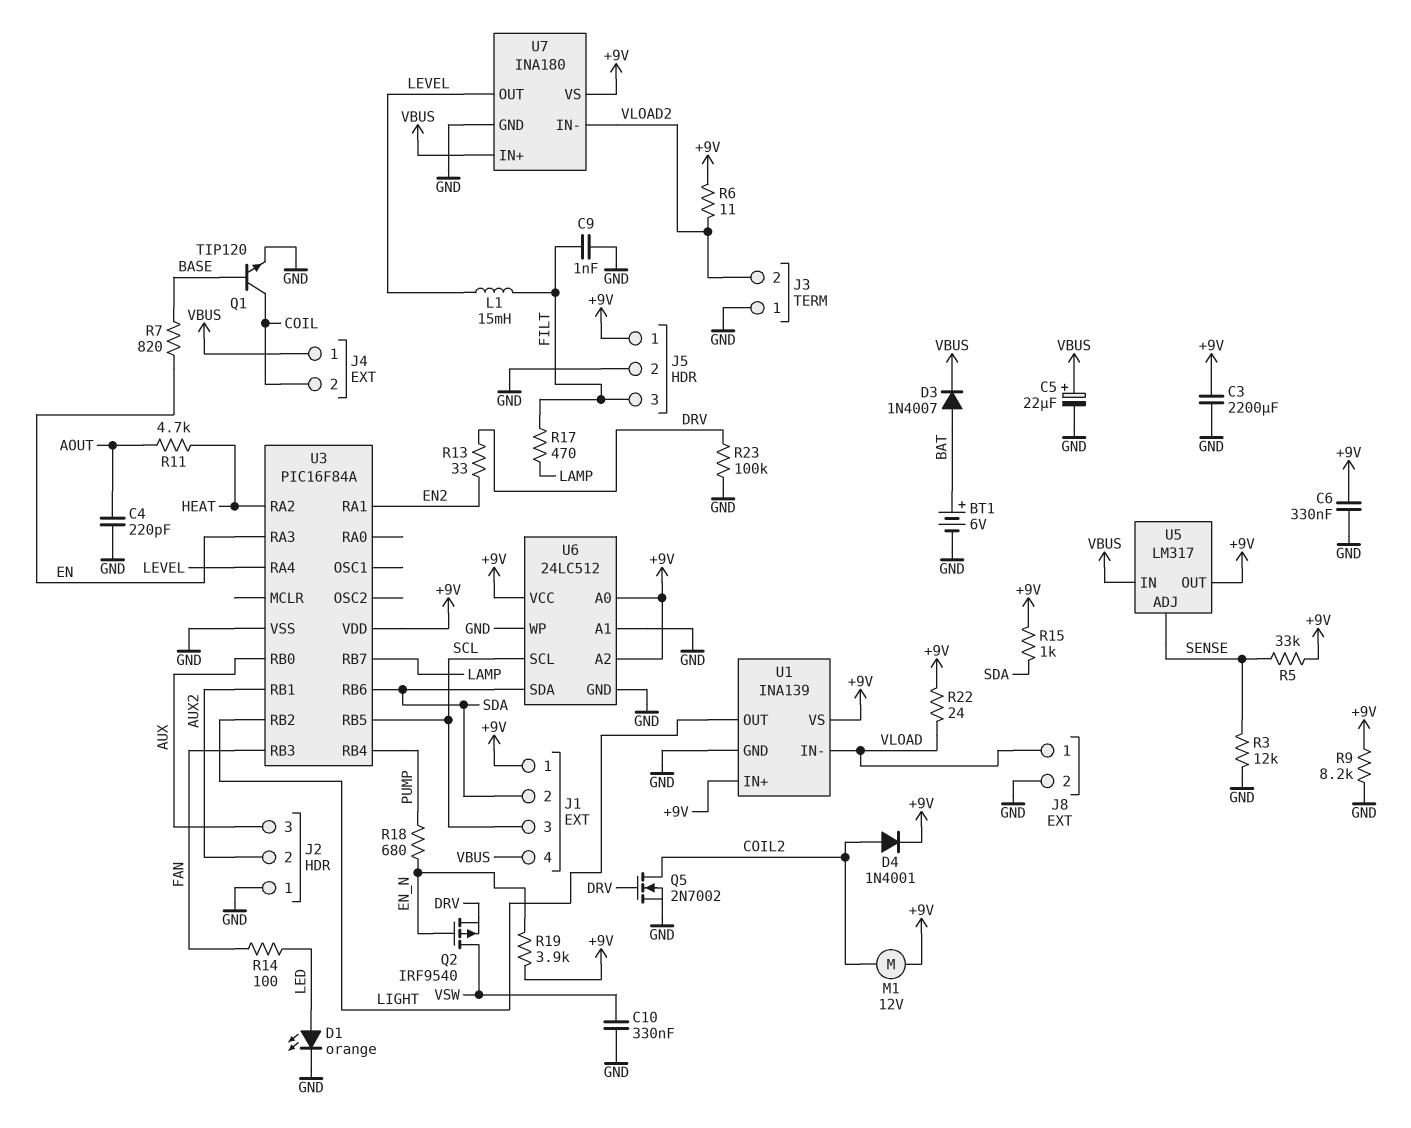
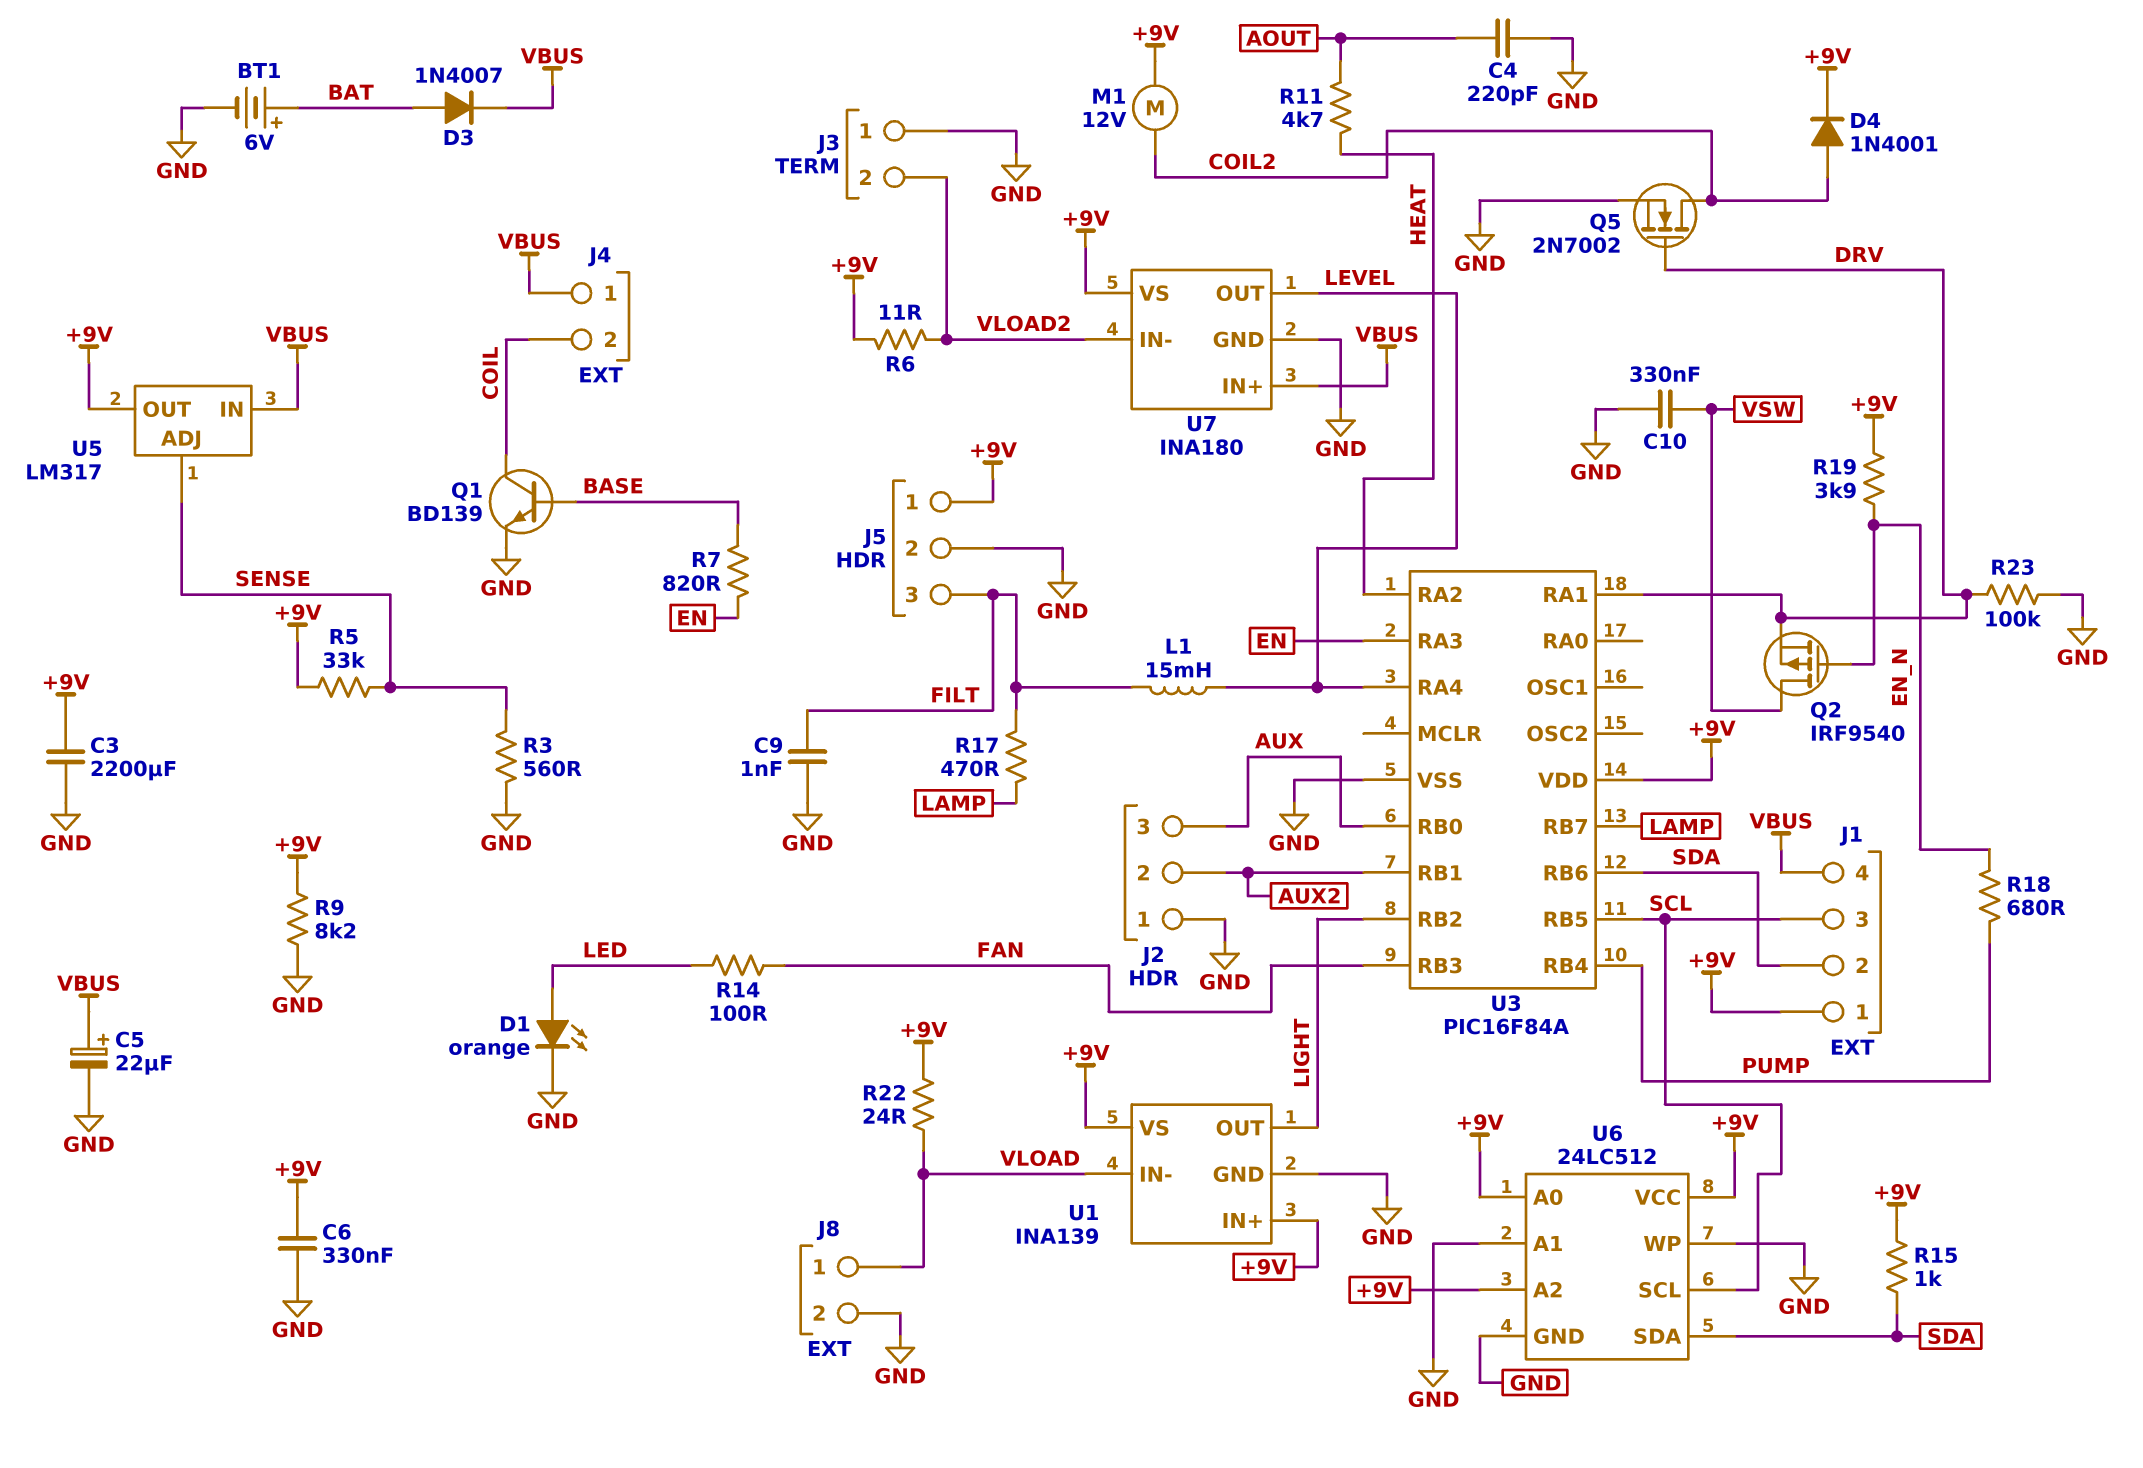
Q1: NPN TIP120 (B BASE, C COIL, E GND) -> NPN BD139 (B BASE, C COIL, E GND)
R3: 12k (GND, SENSE) -> 560 (GND, SENSE)
R13: 33 (DRV, EN2) -> none
U3 pin RA1: EN2 -> DRV

